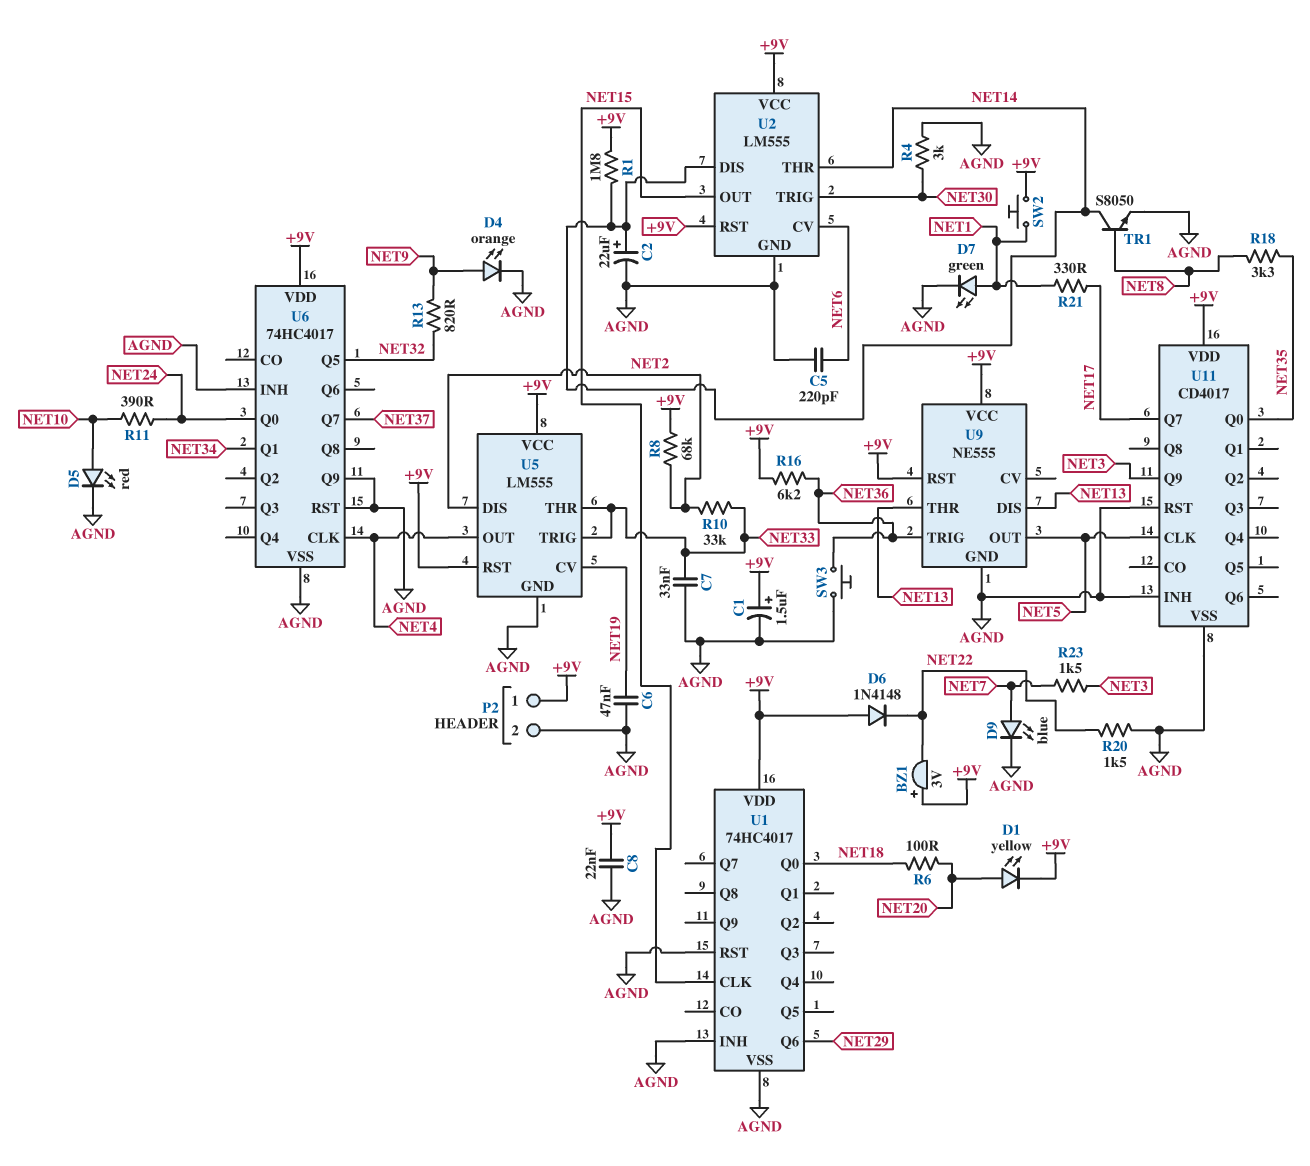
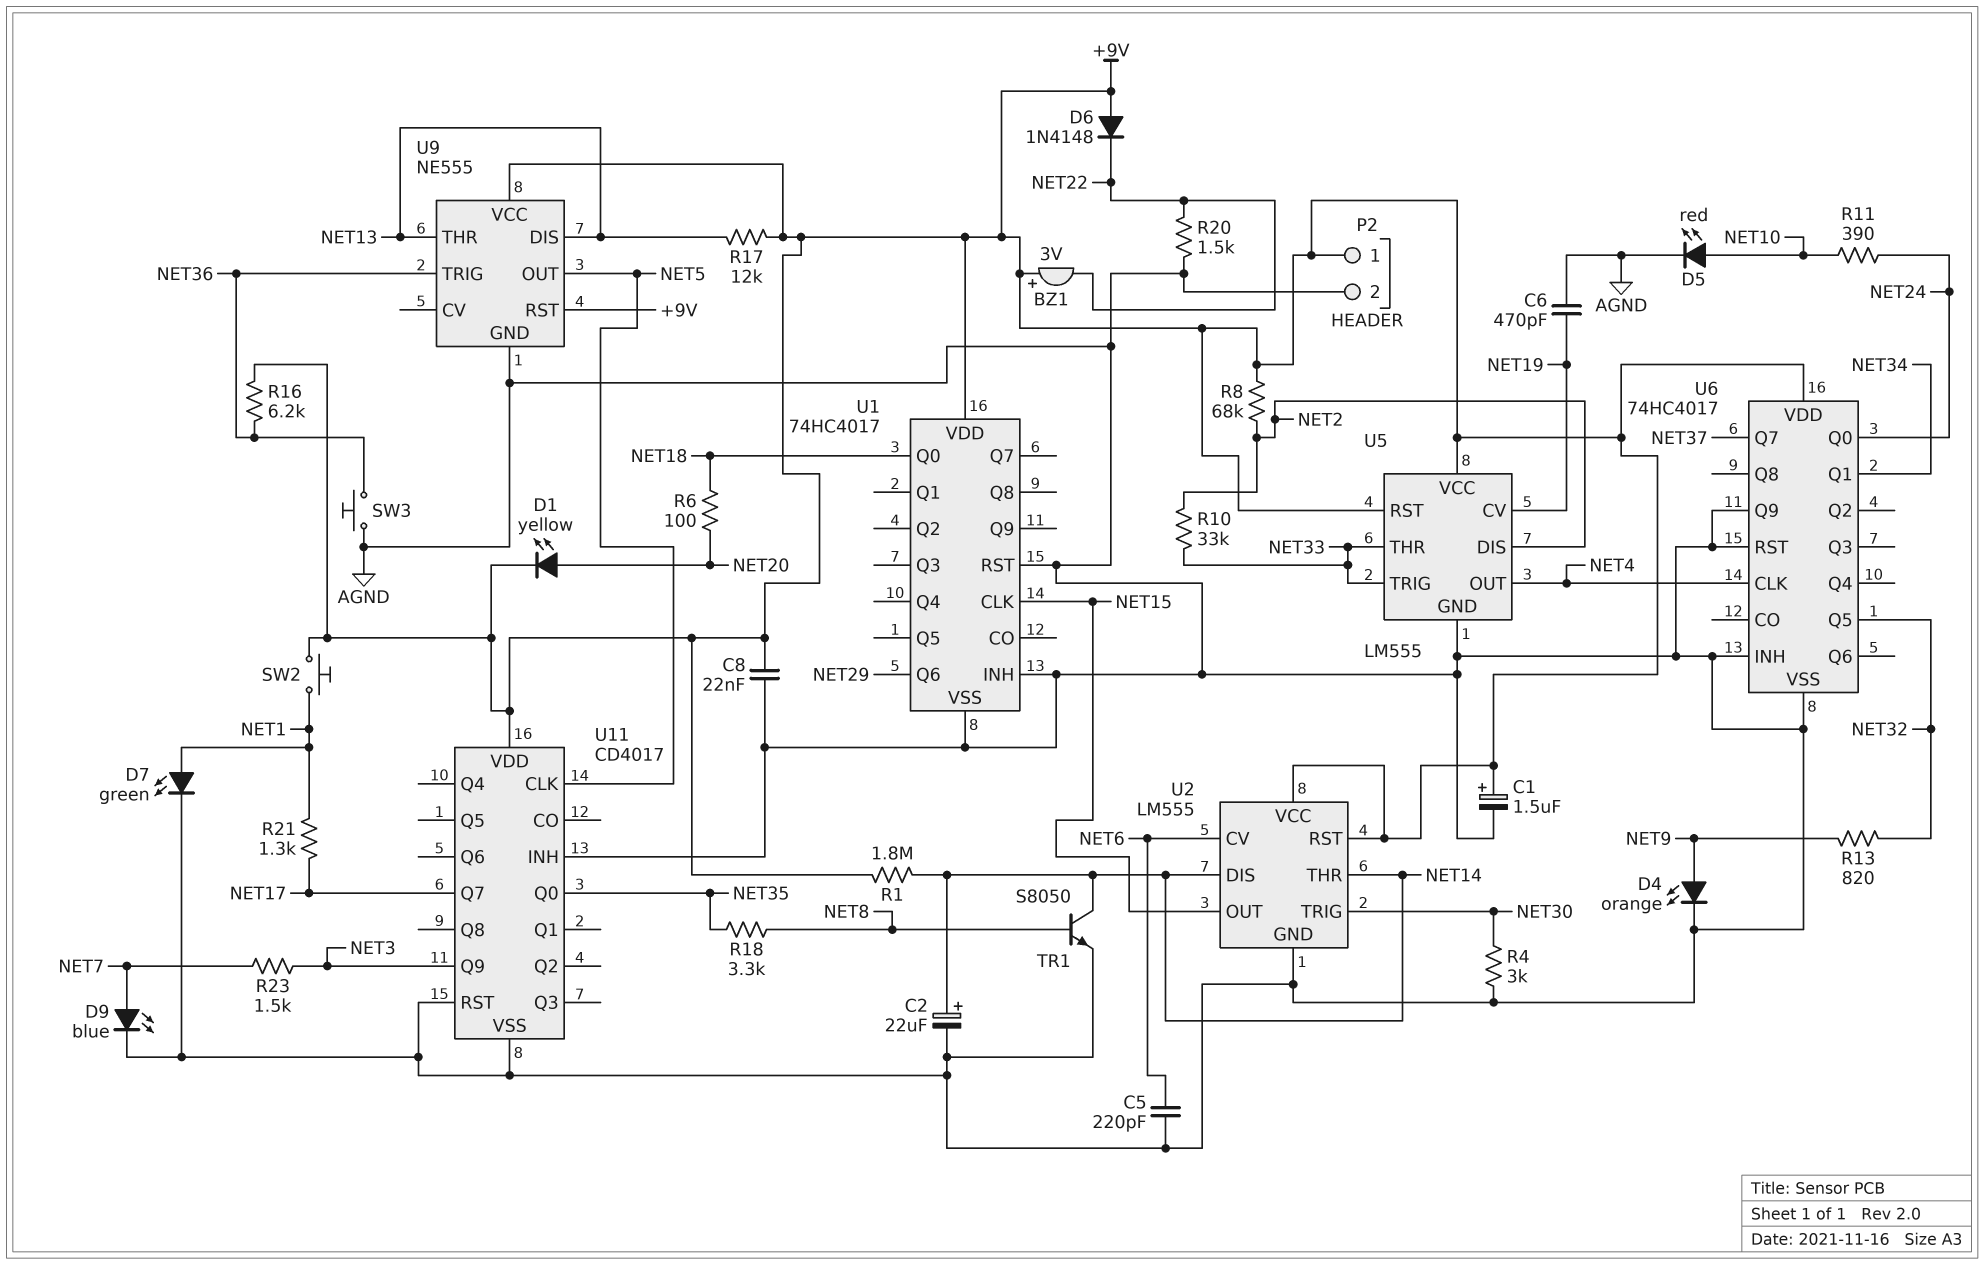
C6: 47nF (AGND, NET19) -> 470pF (AGND, NET19)
C7: 33nF (AGND, NET33) -> none
R17: none -> 12k (+9V, NET13)
R21: 330 (NET1, NET17) -> 1.3k (NET1, NET17)

